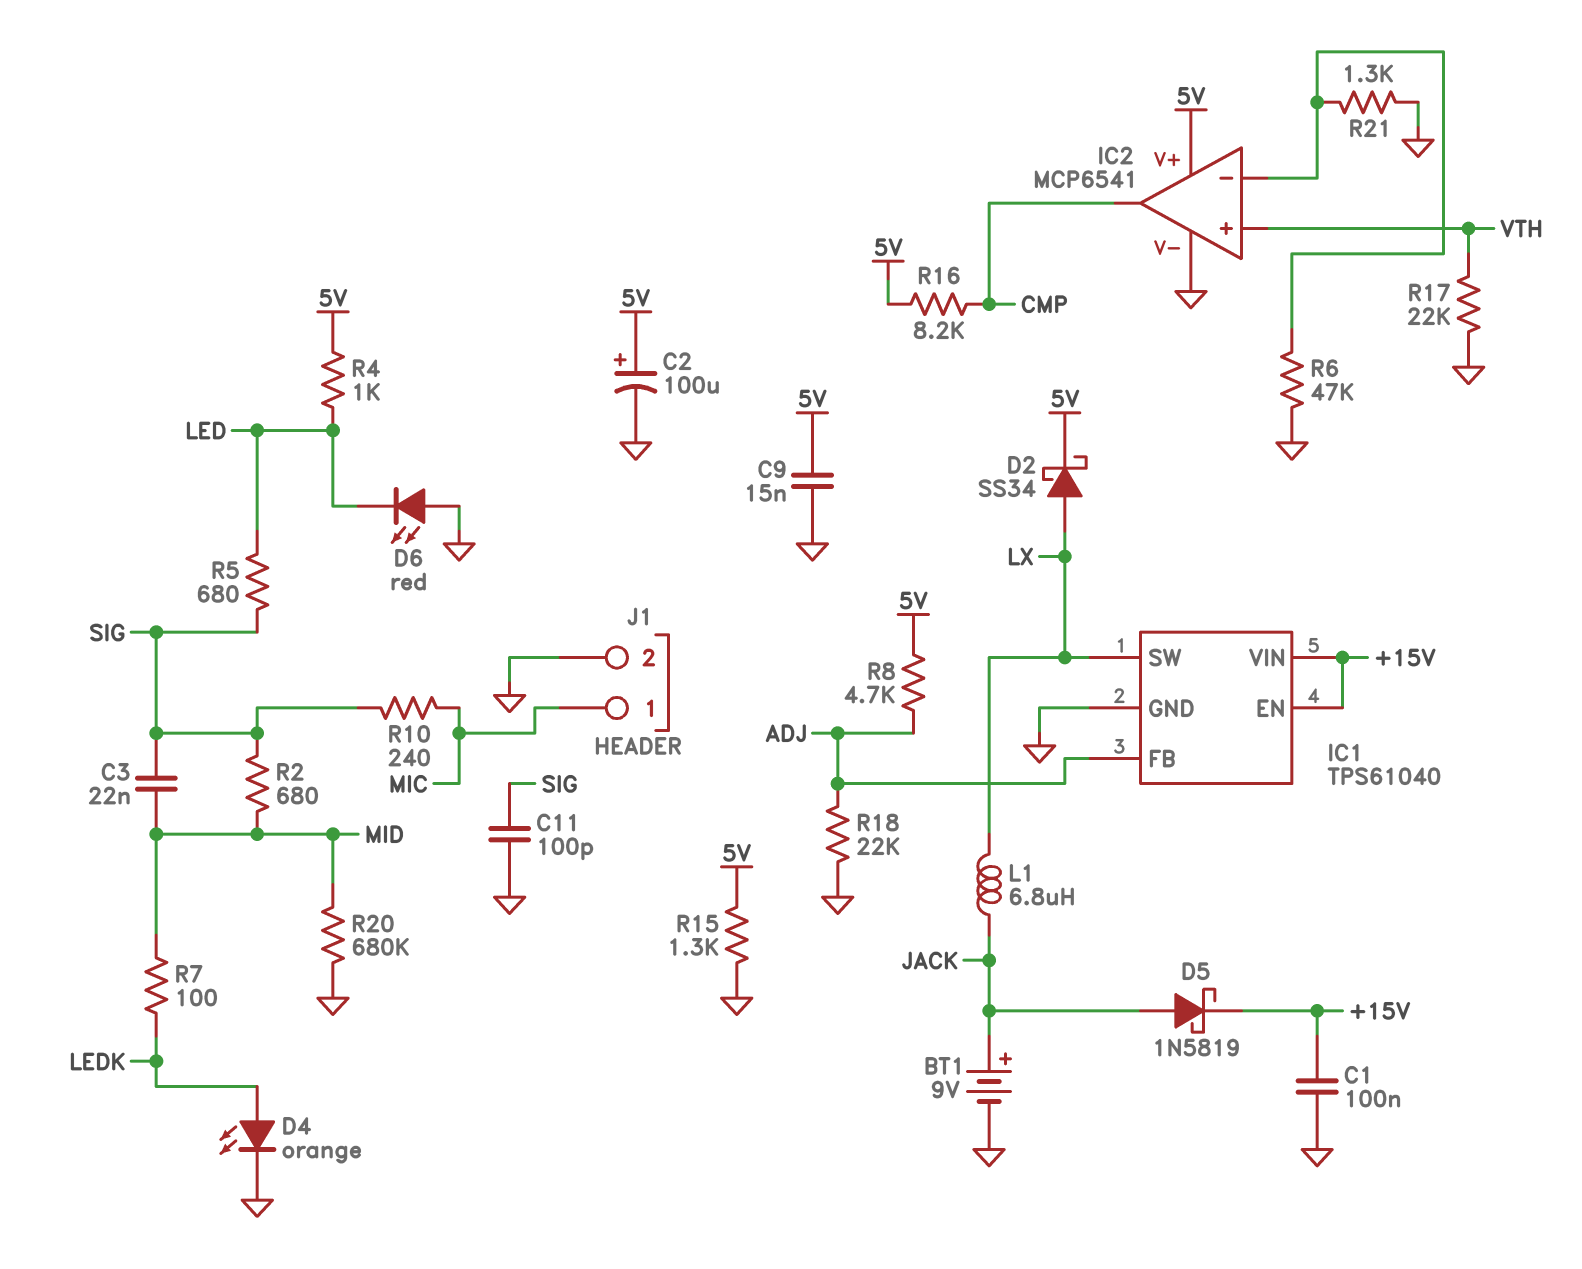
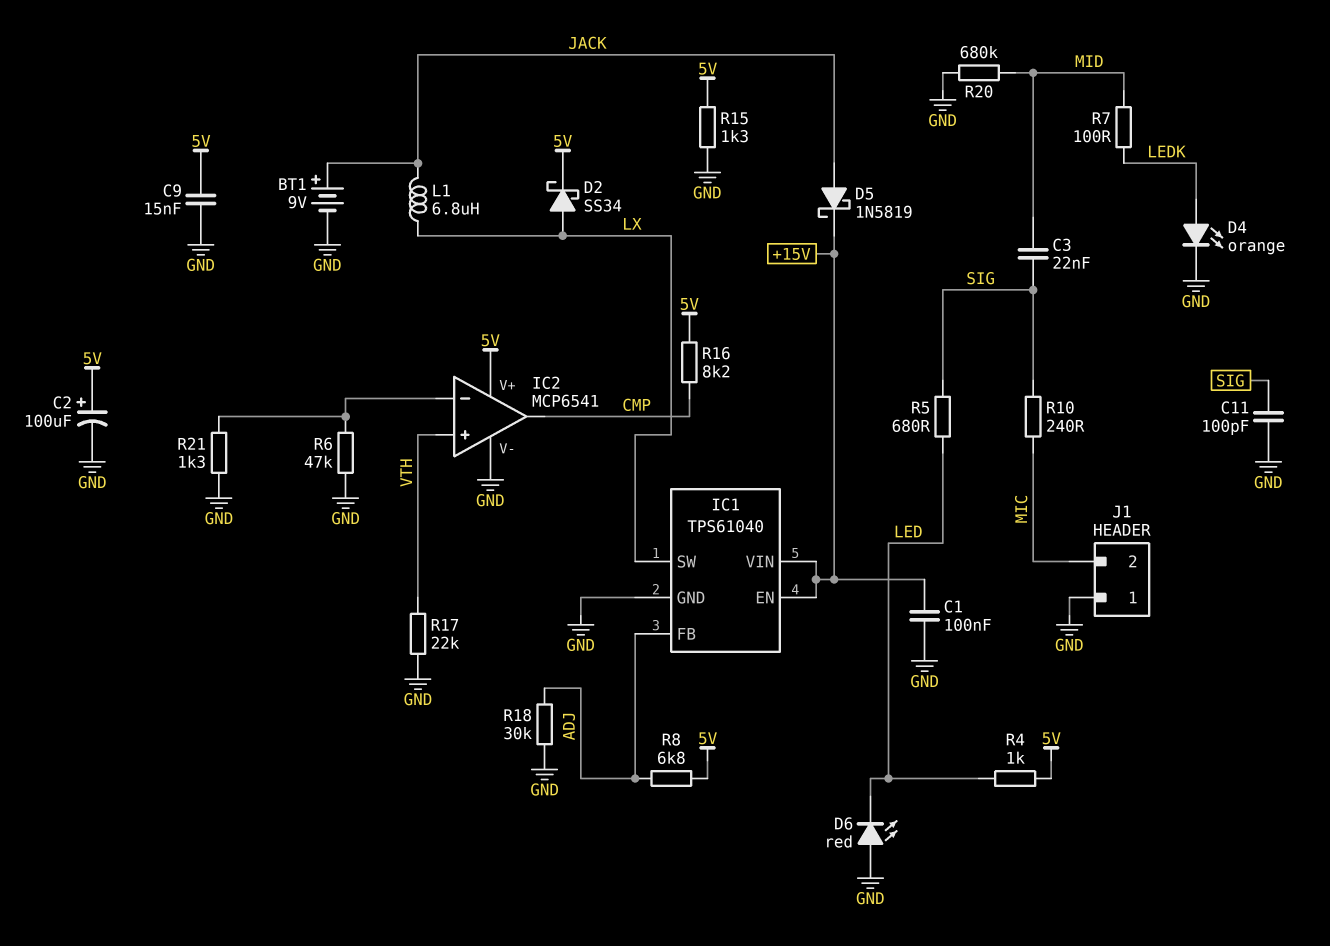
J1 pin 1: MIC -> GND
J1 pin 2: GND -> MIC
R2: 680 (MID, SIG) -> none
R8: 4.7k (5V, ADJ) -> 6.8k (5V, ADJ)
R18: 22k (ADJ, GND) -> 30k (ADJ, GND)

